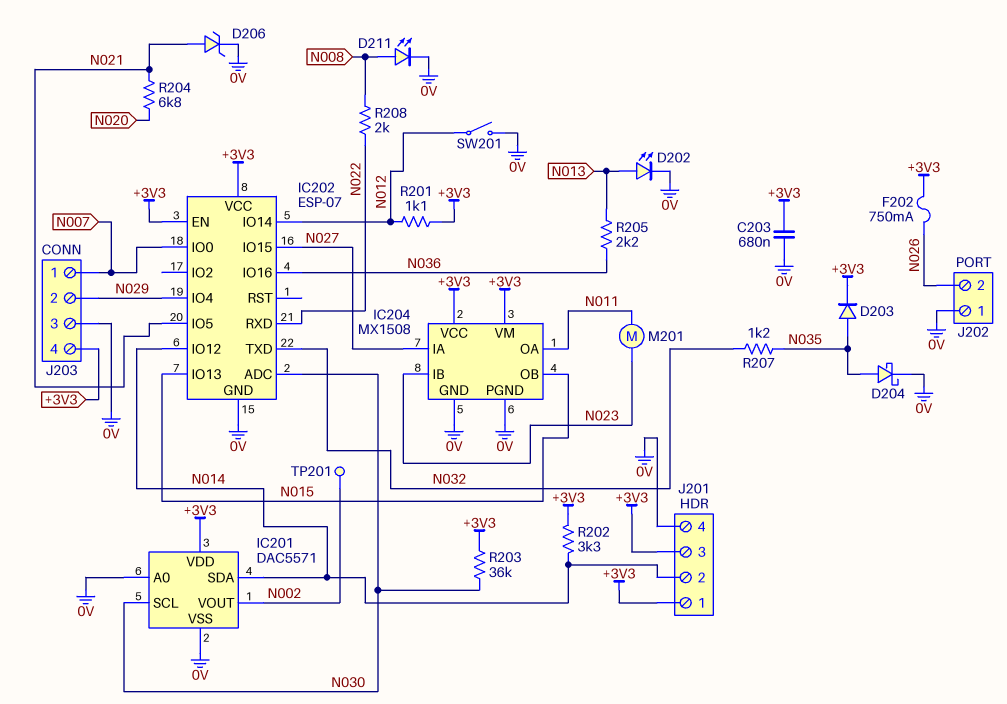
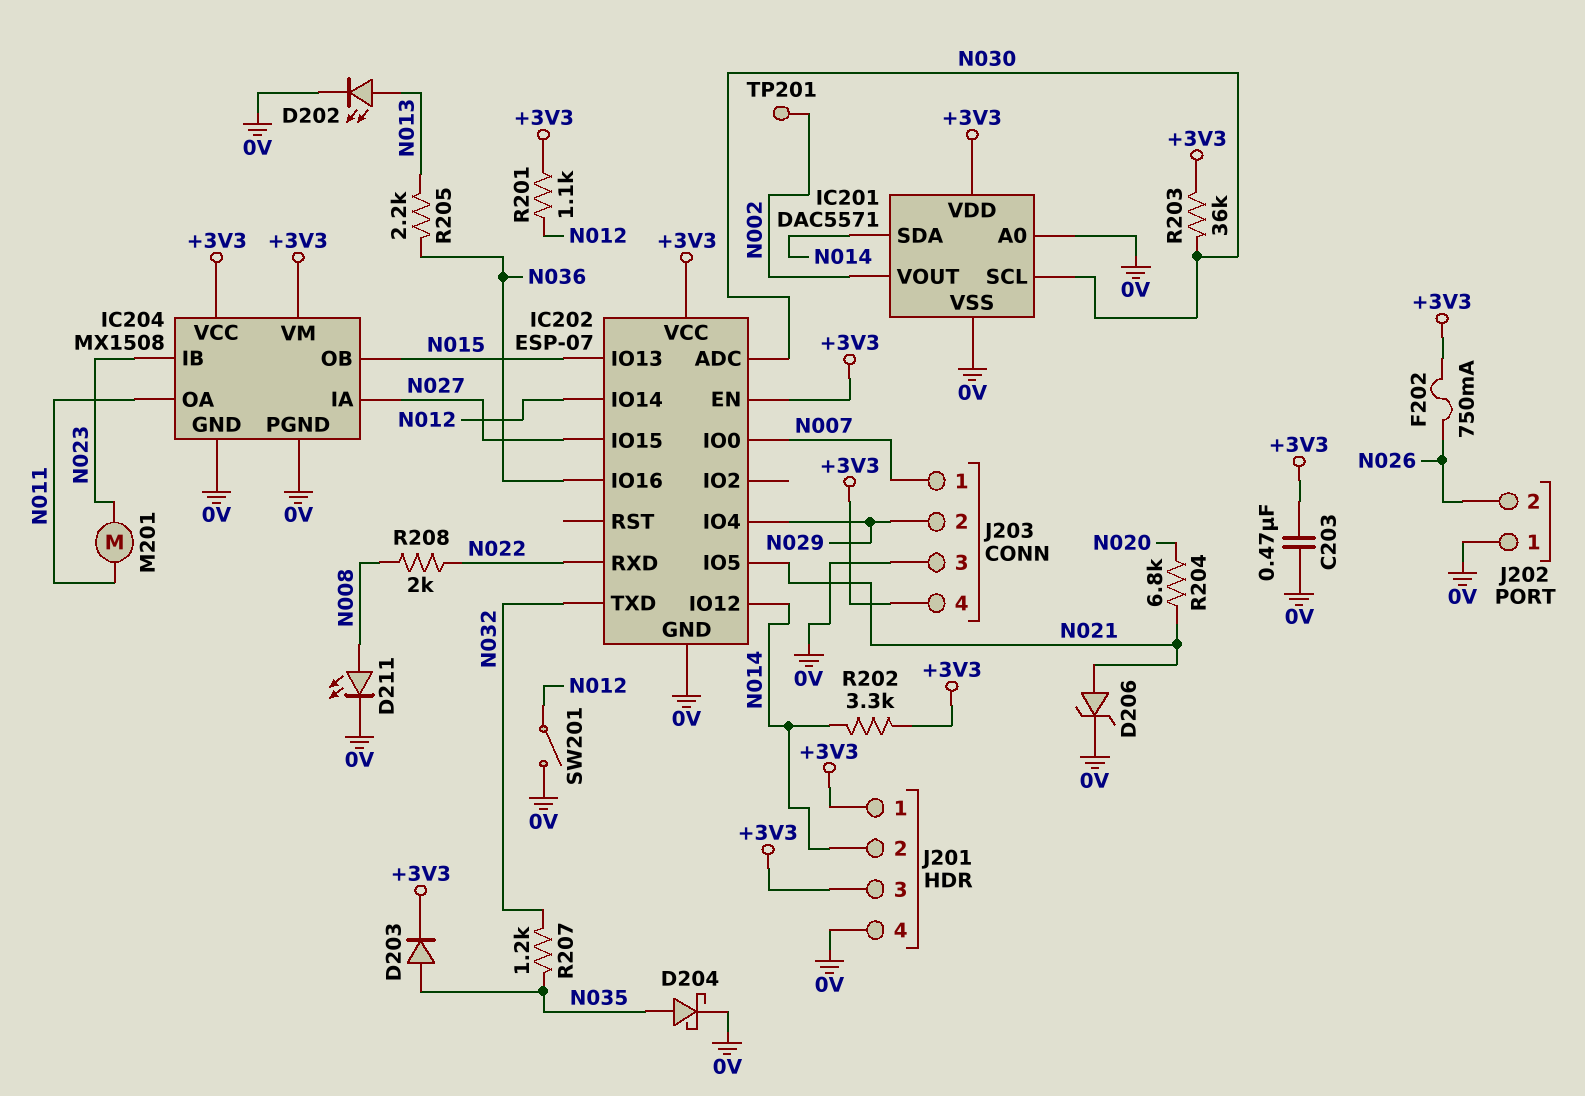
C203: 680nF (+3V3, 0V) -> 470nF (+3V3, 0V)

